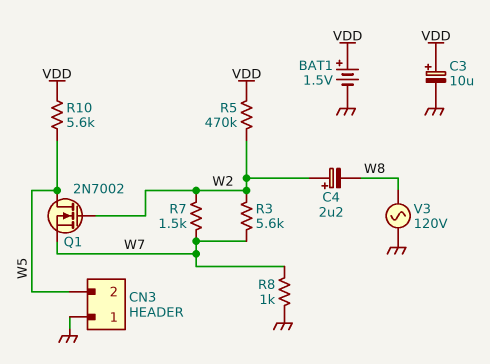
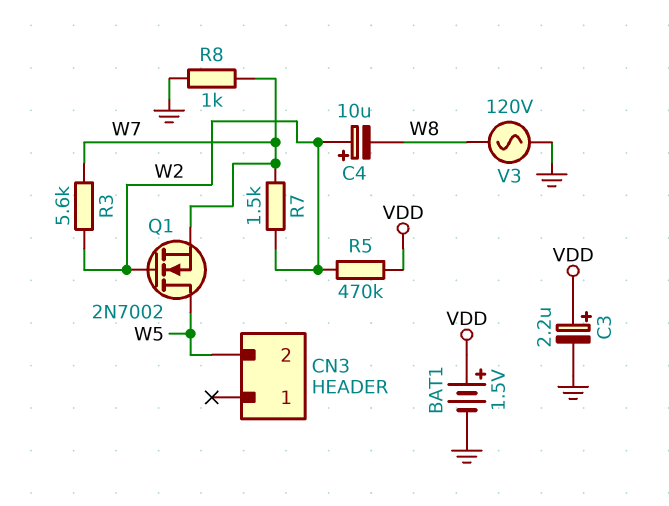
C3: 10uF (plus VDD, minus GND) -> 2.2uF (plus VDD, minus GND)
C4: 2.2uF (plus W2, minus W8) -> 10uF (plus W2, minus W8)
CN3 pin 1: GND -> none
R10: 5.6k (VDD, W5) -> none

